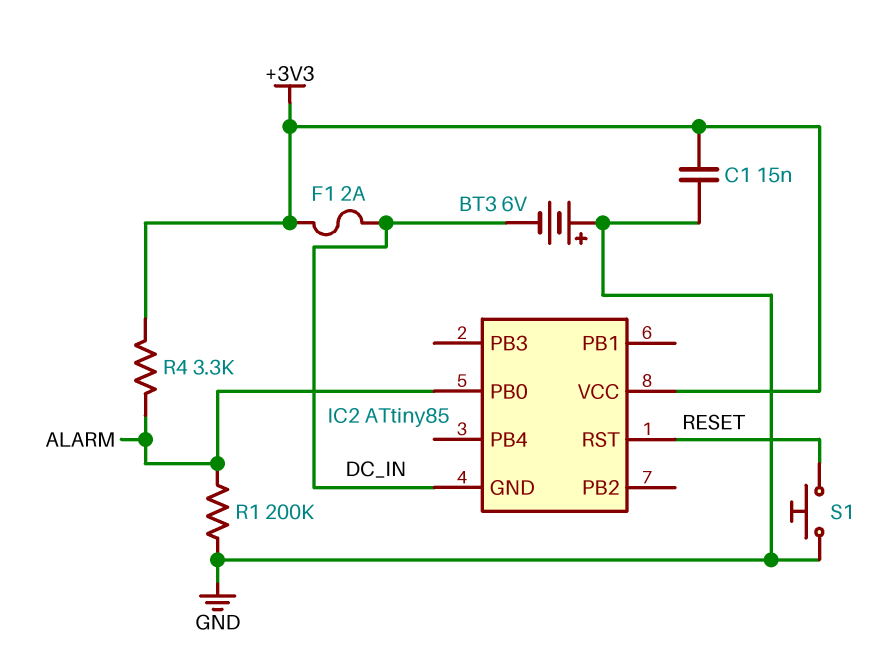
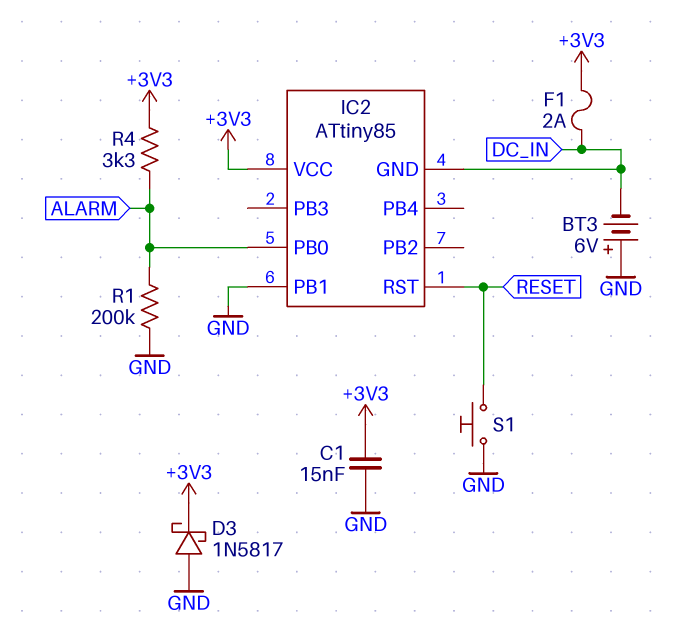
D3: none -> schottky 1N5817 (A GND, K +3V3)
IC2 pin PB1: none -> GND

